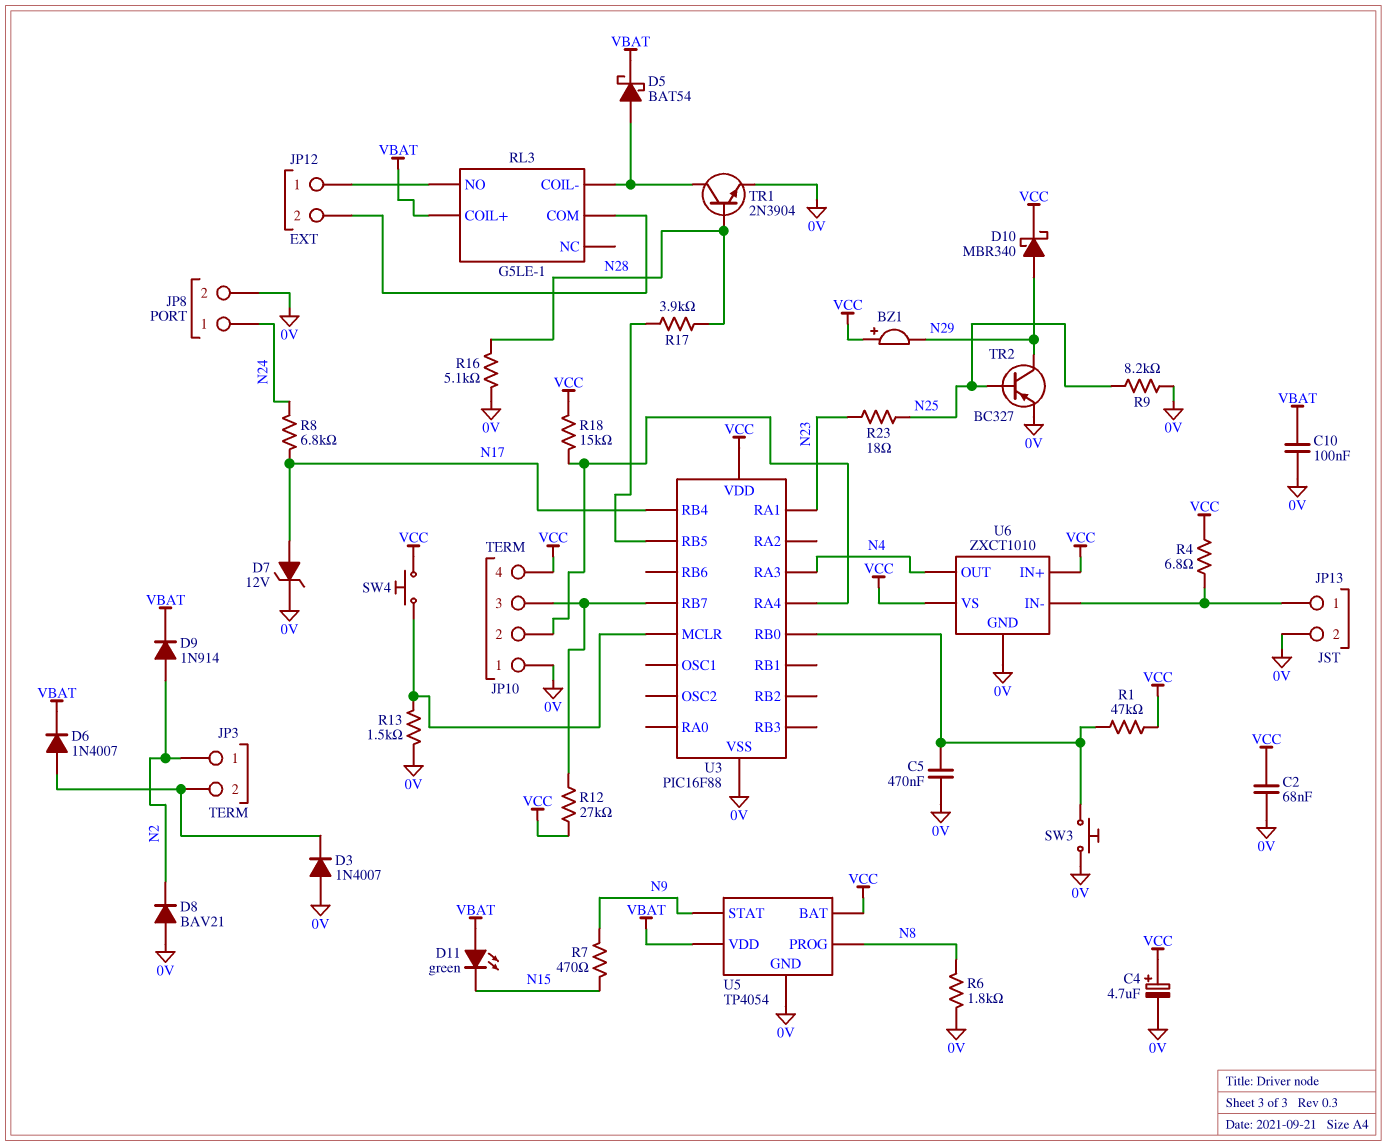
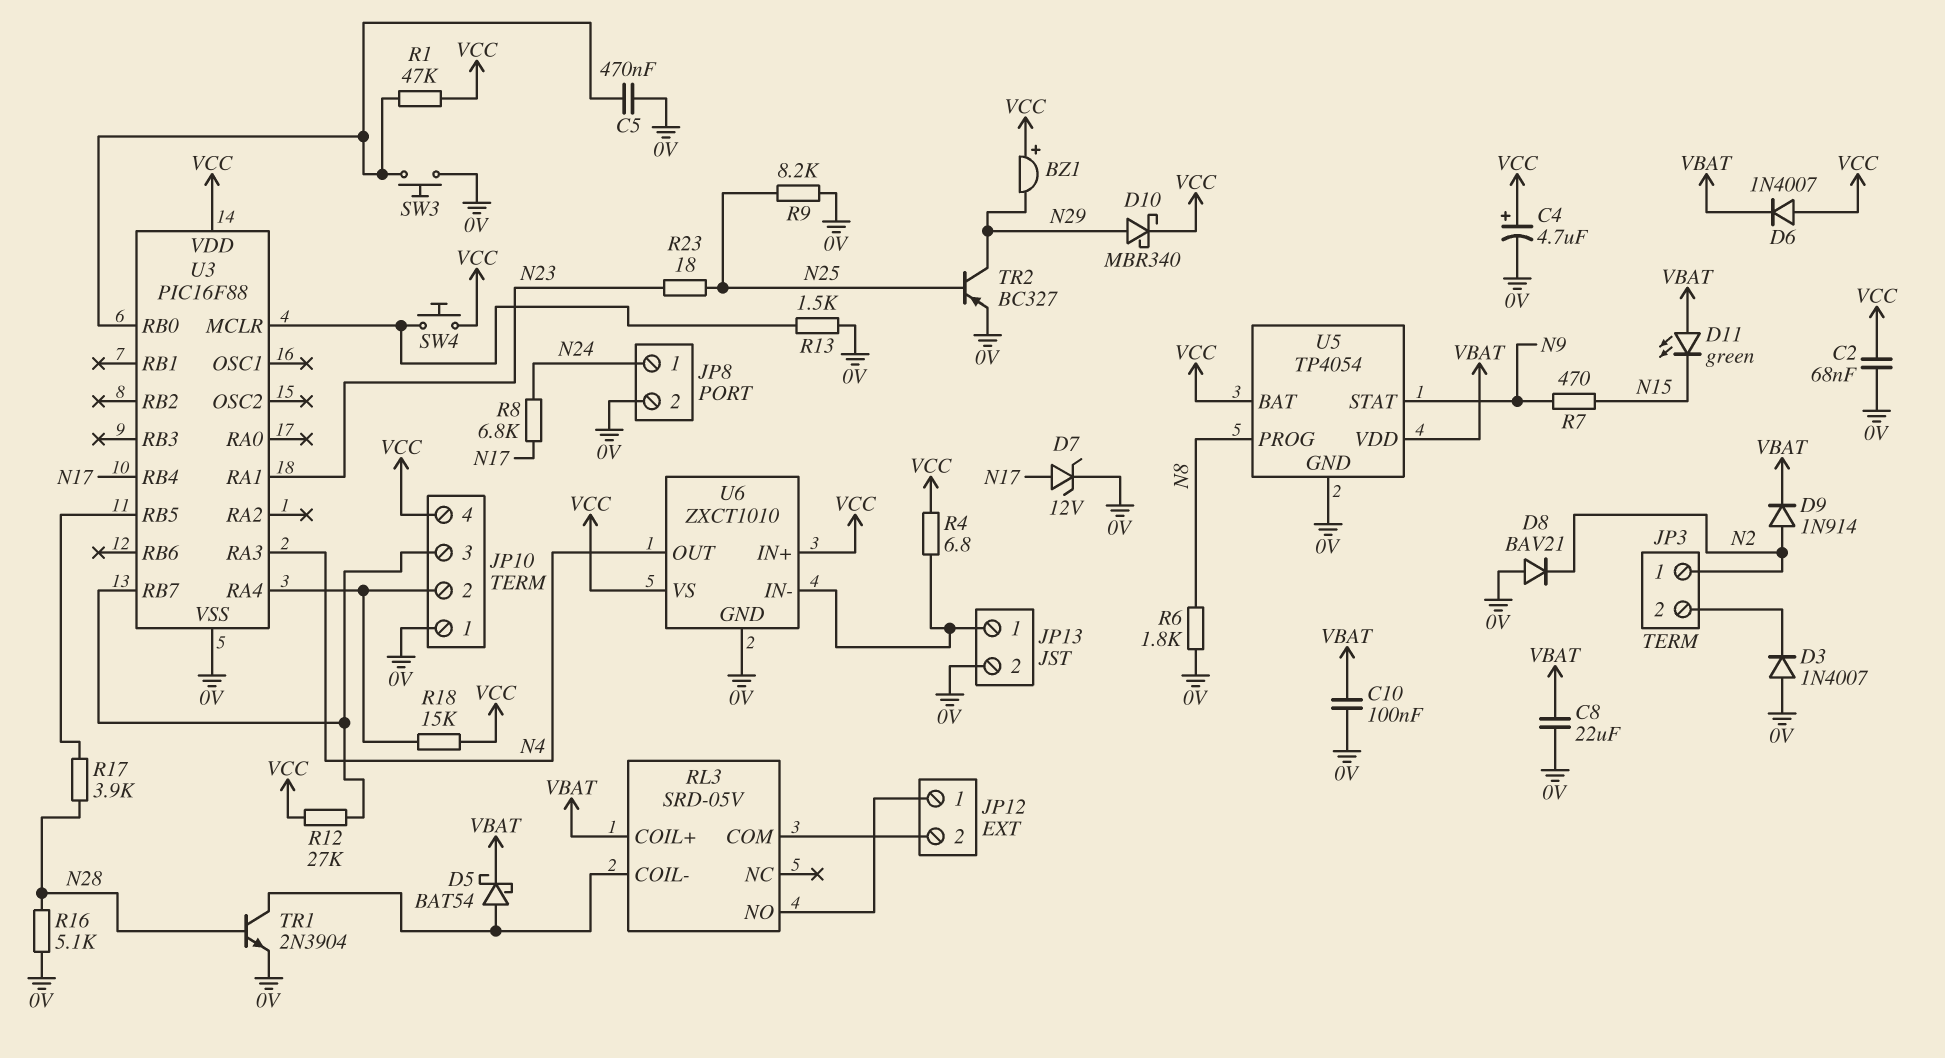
C8: none -> 22uF (0V, VBAT)
D6: diode 1N4007 (A JP3/2, K VBAT) -> diode 1N4007 (A VCC, K VBAT)
RL3: G5LE-1 -> SRD-05V

